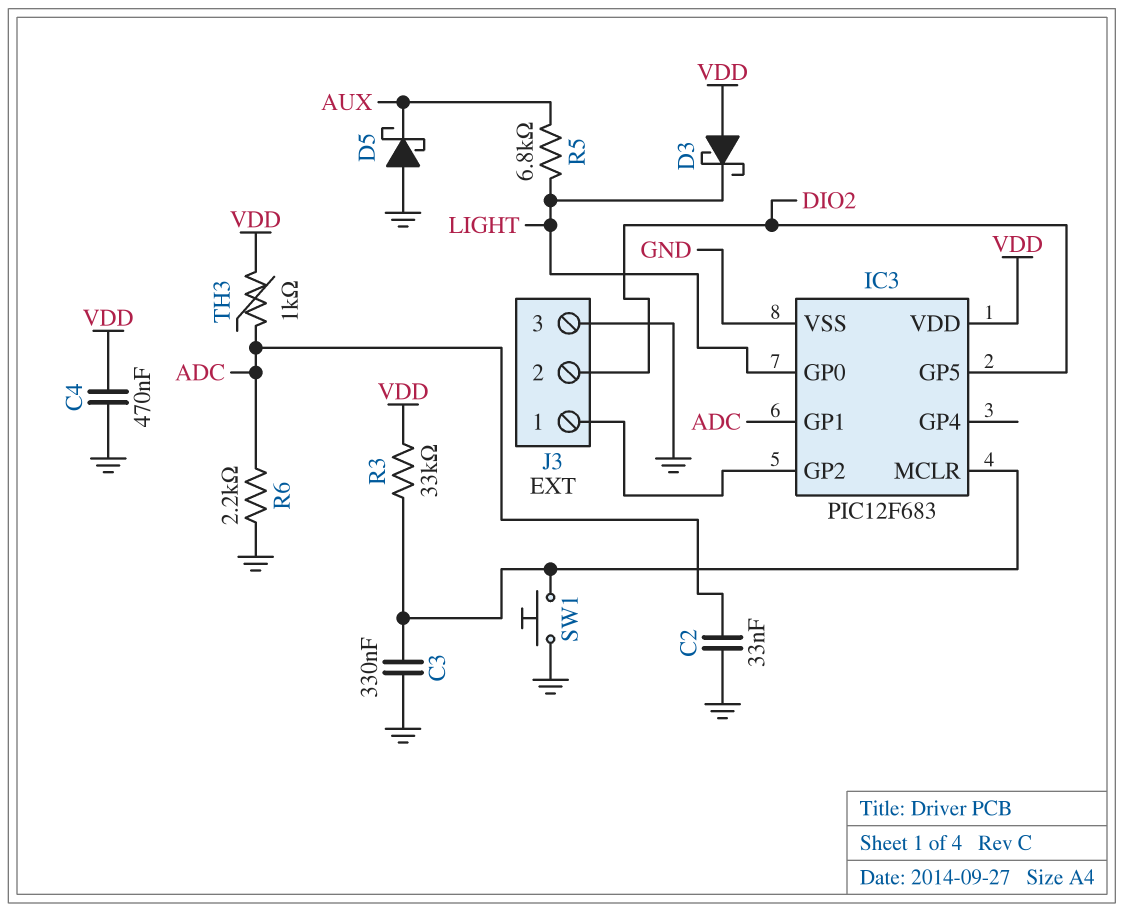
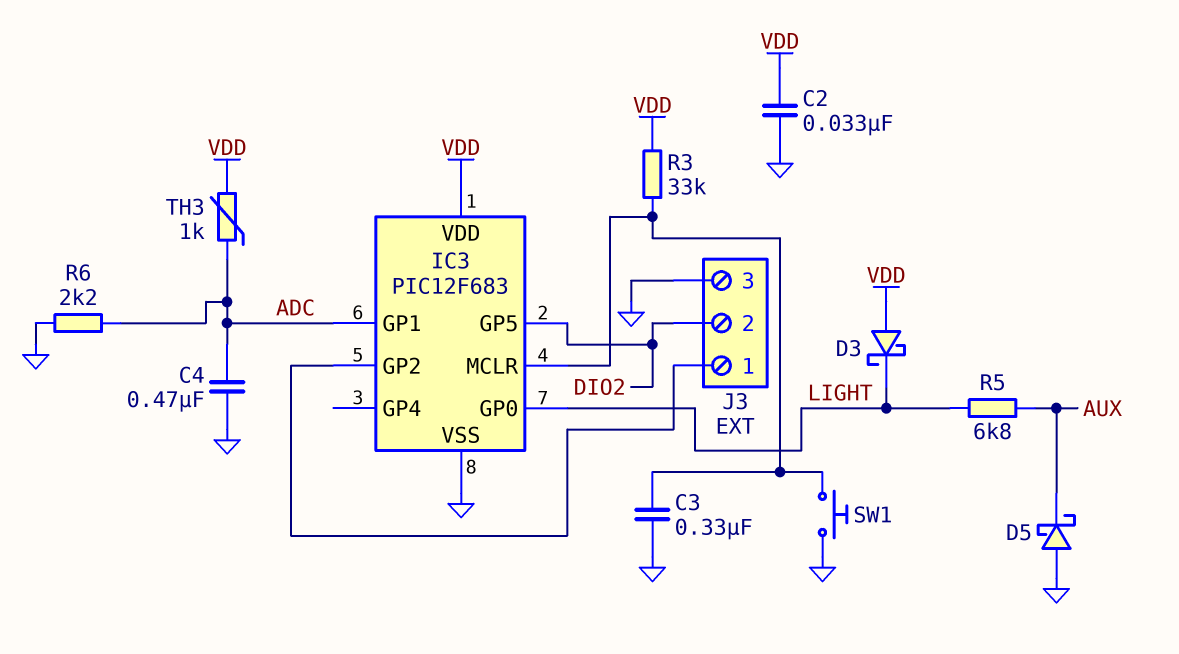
C2: 33nF (ADC, GND) -> 33nF (GND, VDD)
C4: 470nF (GND, VDD) -> 470nF (ADC, GND)

